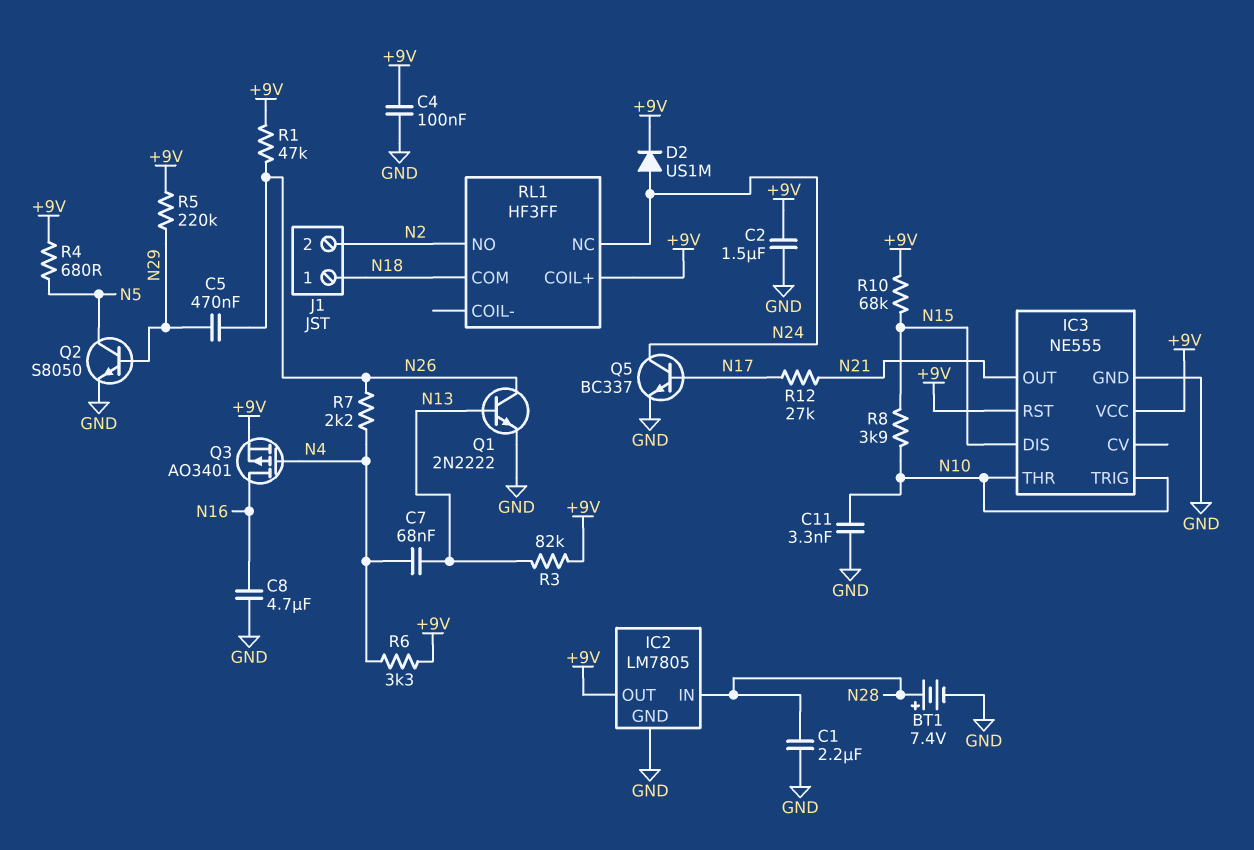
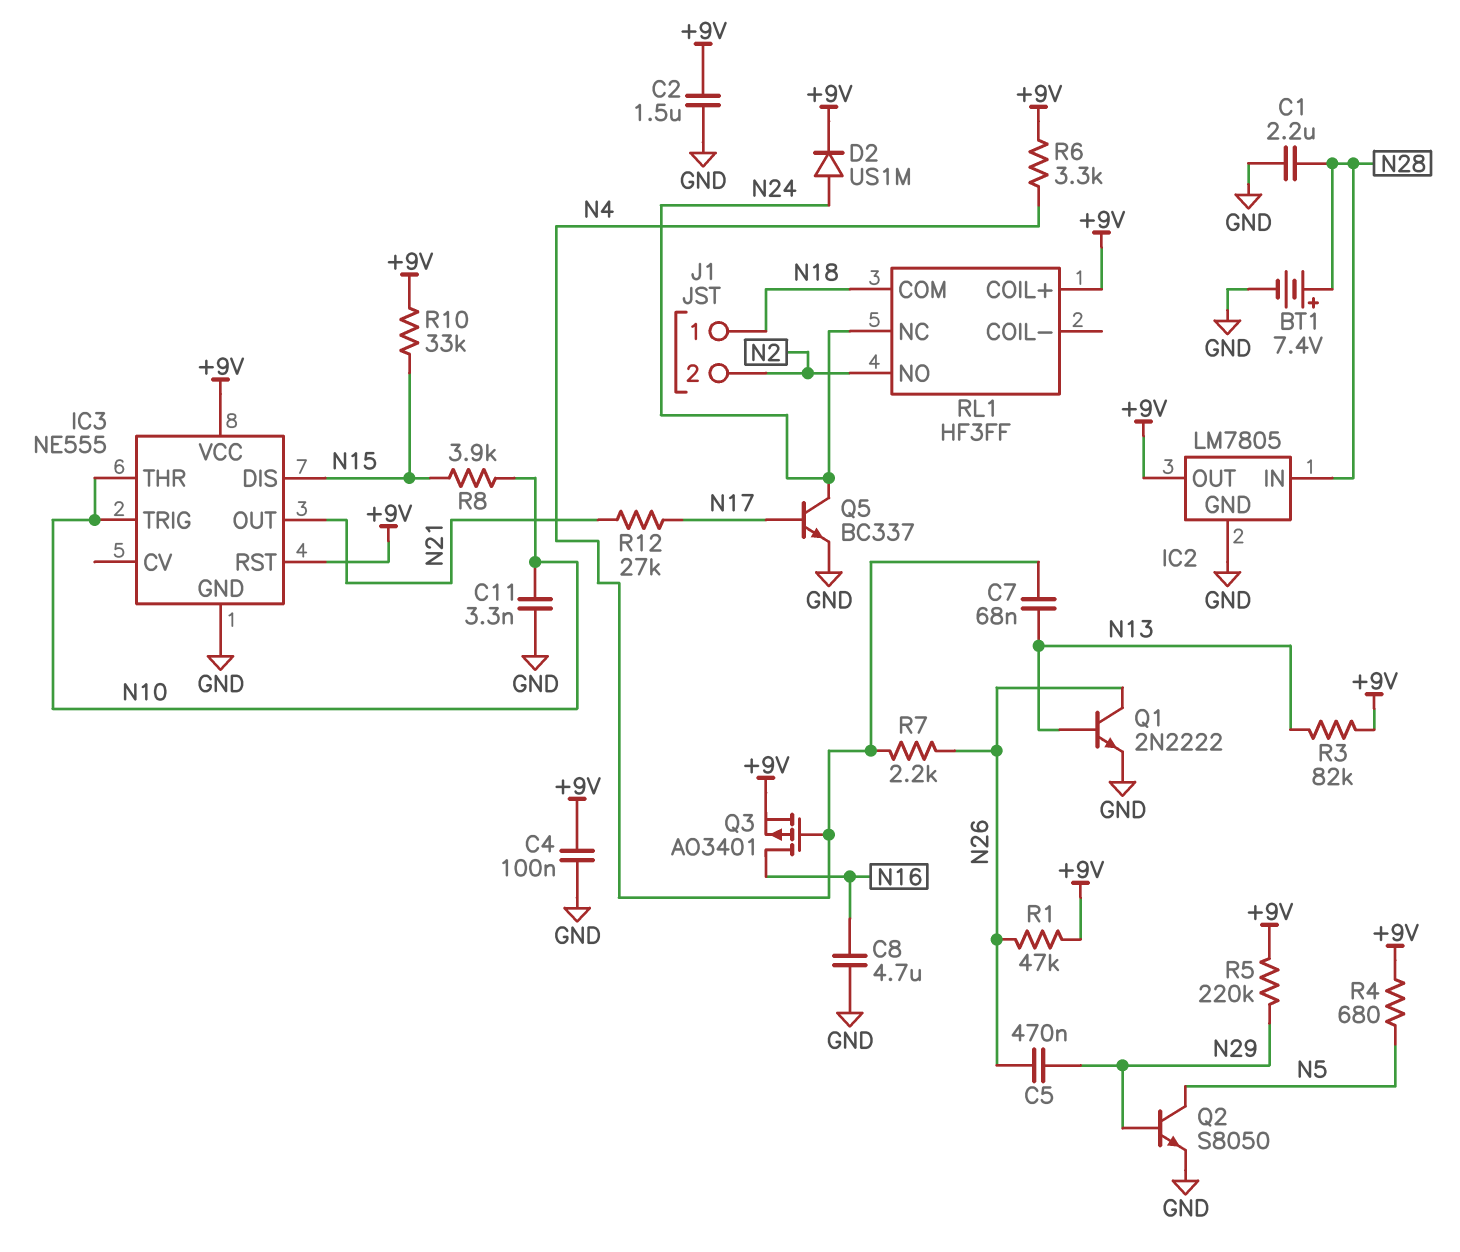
R10: 68k (+9V, N15) -> 33k (+9V, N15)

